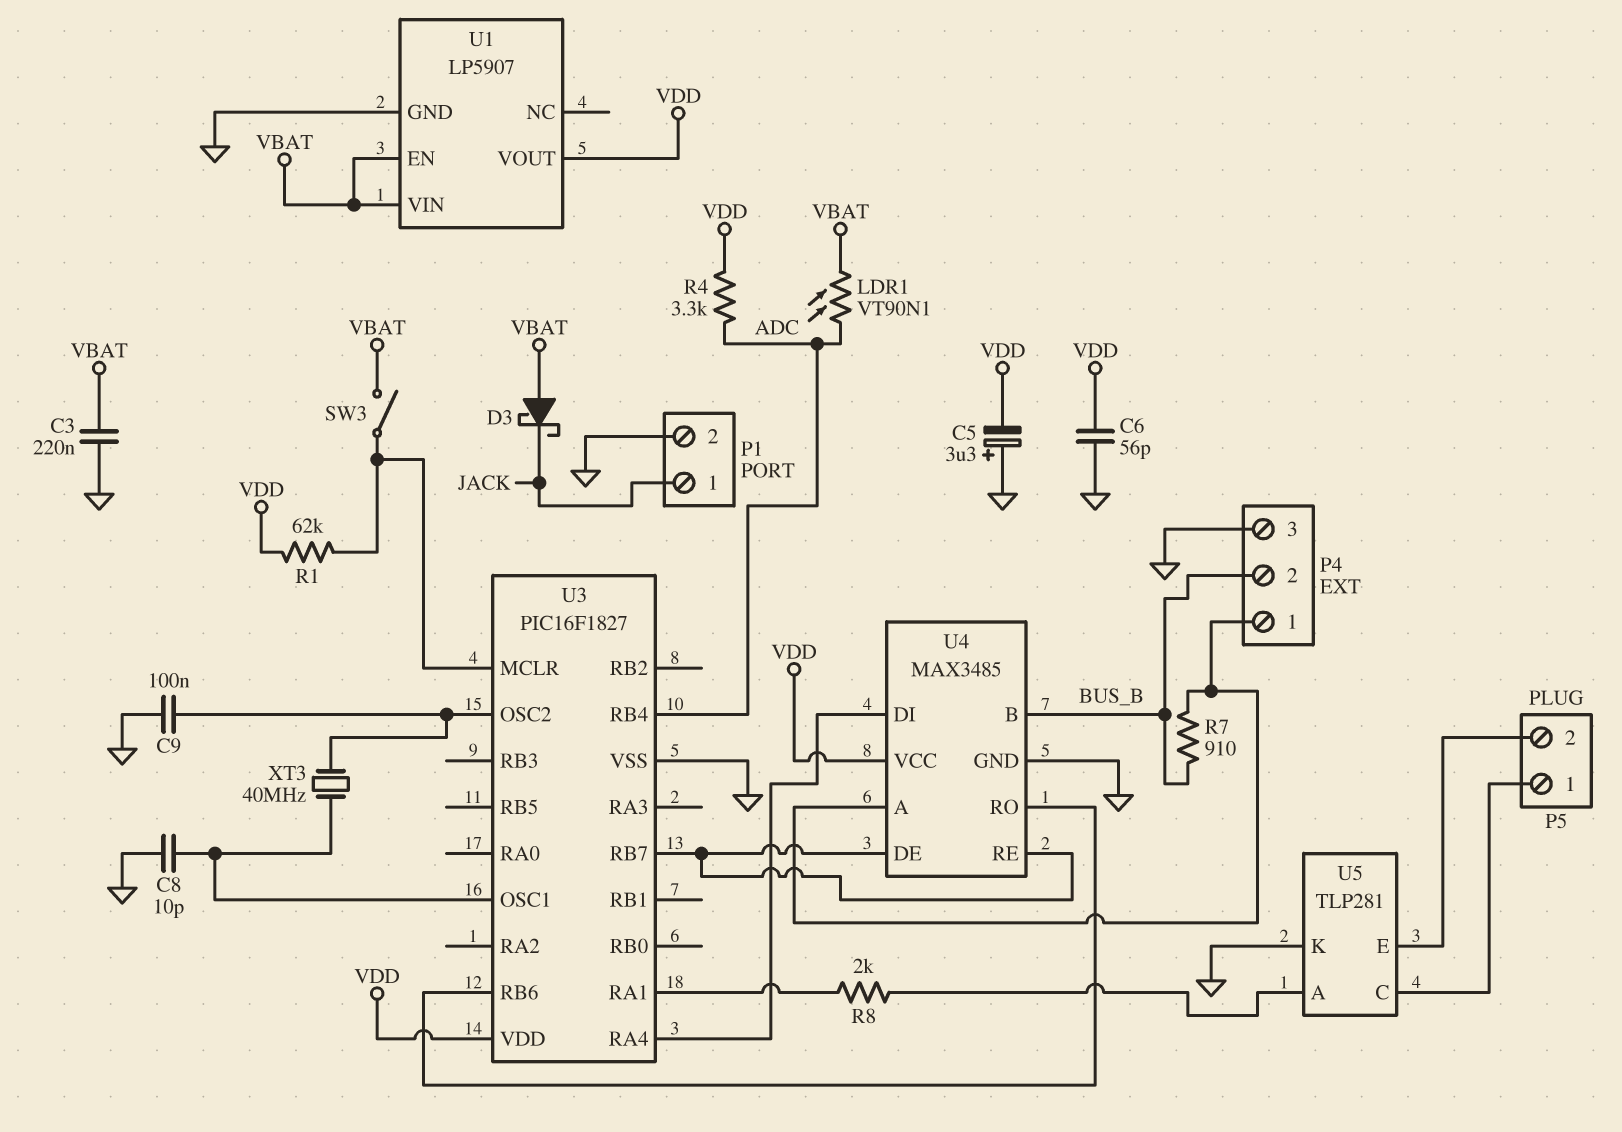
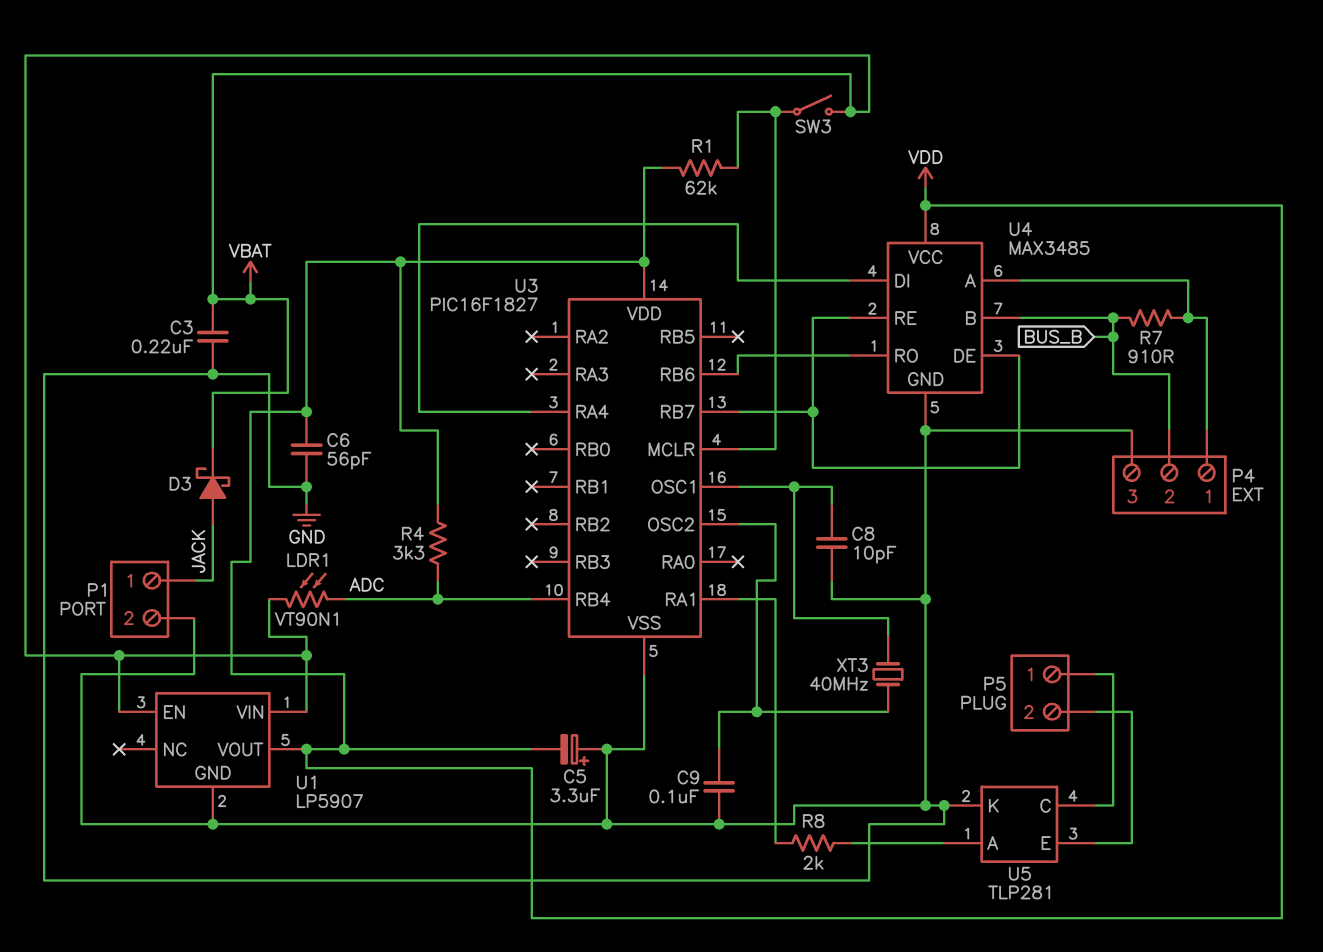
D3: schottky (A VBAT, K JACK) -> schottky (A JACK, K VBAT)

